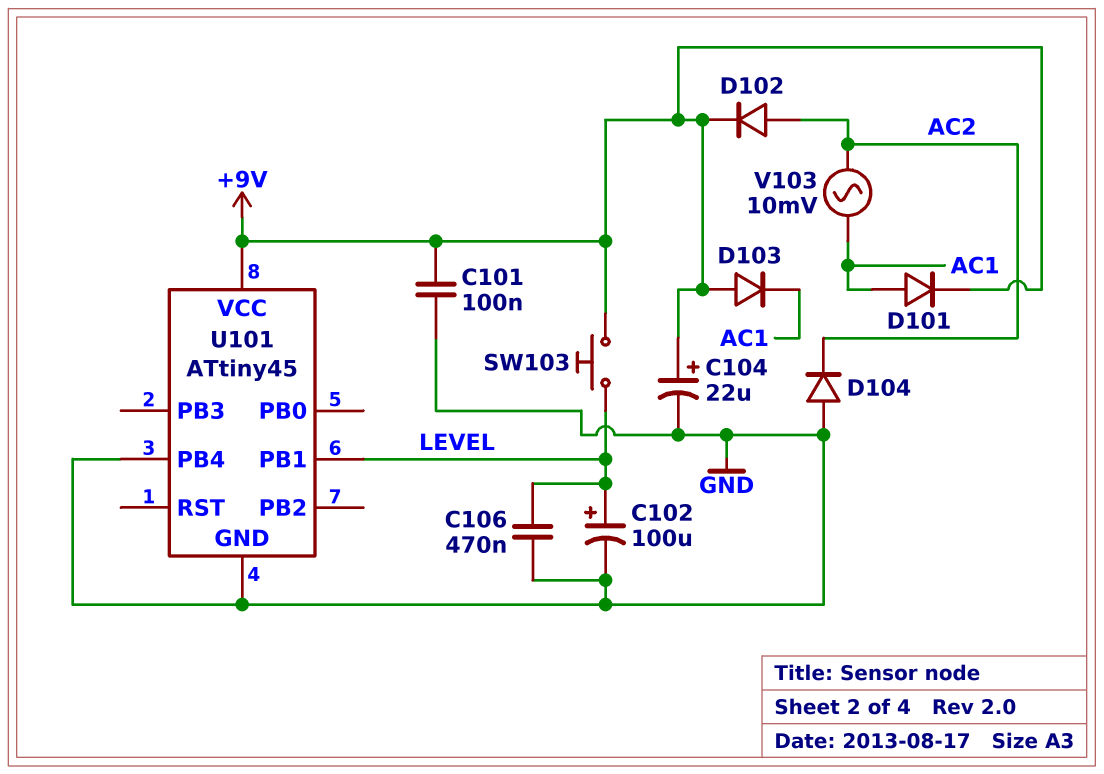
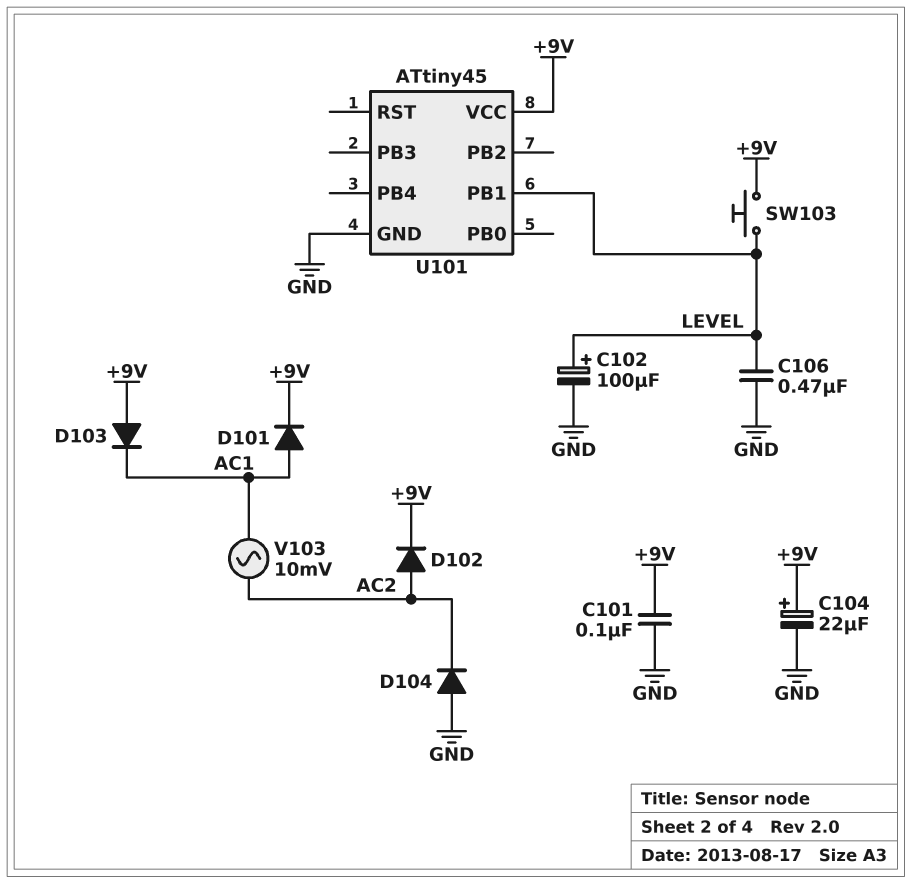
U101 pin PB4: GND -> none

